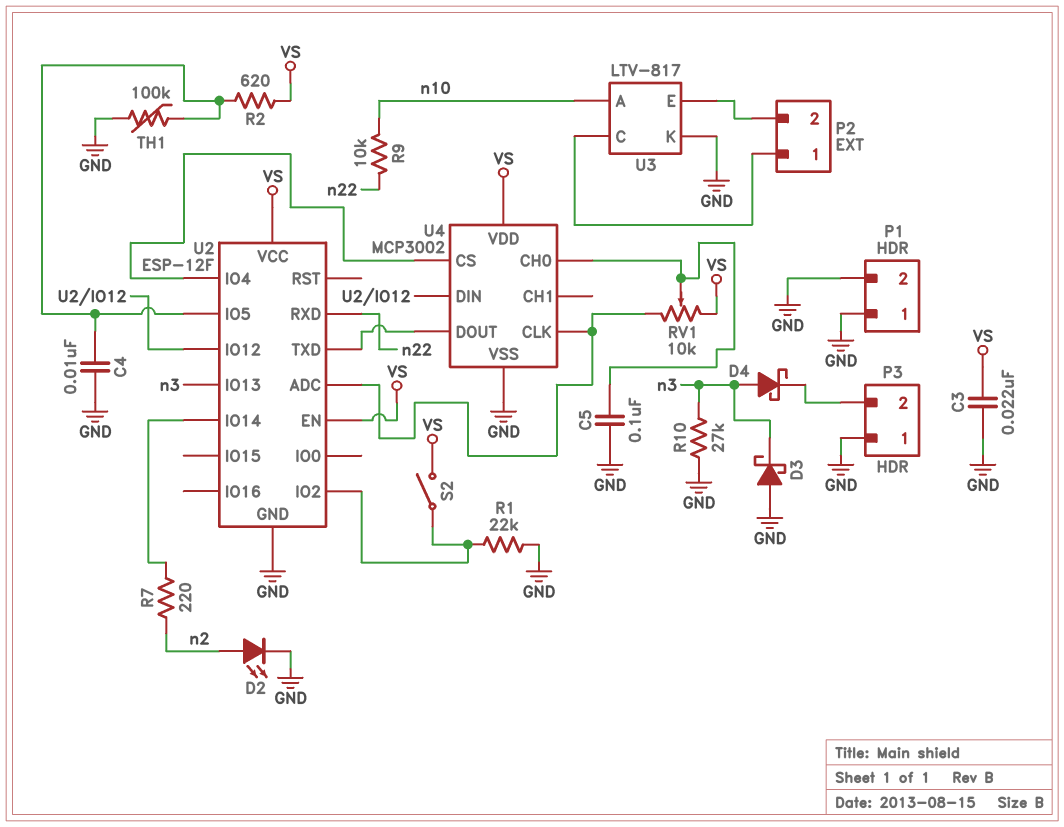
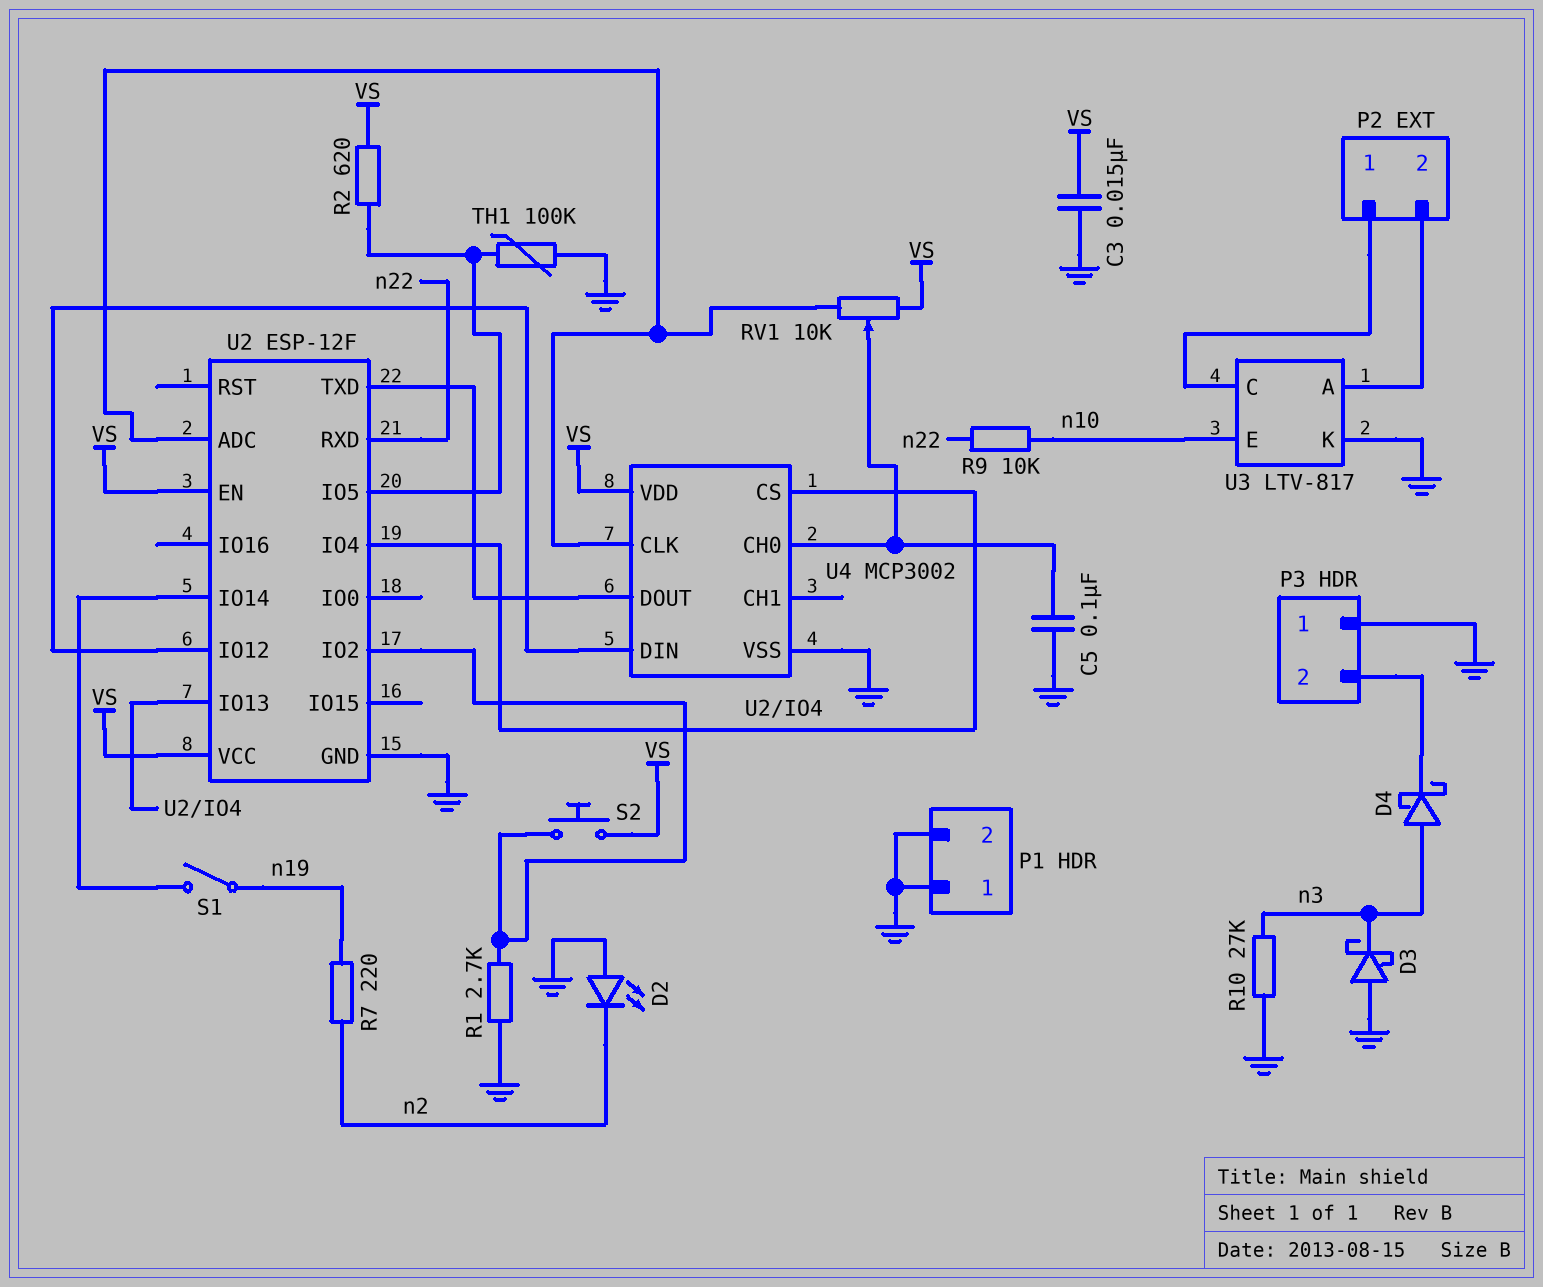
C3: 22nF (GND, VS) -> 15nF (GND, VS)
C4: 10nF (GND, U2/IO5) -> none
D2: LED (A n2, K GND) -> LED (A GND, K n2)
R1: 22k (GND, U2/IO2) -> 2.7k (GND, U2/IO2)
R7: 220 (U2/IO14, n2) -> 220 (n2, n19)
S1: none -> switch (U2/IO14, n19)
S2: switch (U2/IO2, VS) -> button (U2/IO2, VS)
U2 pin IO13: n3 -> U2/IO4
U3 pin A: n10 -> P2/2
U3 pin E: P2/2 -> n10

